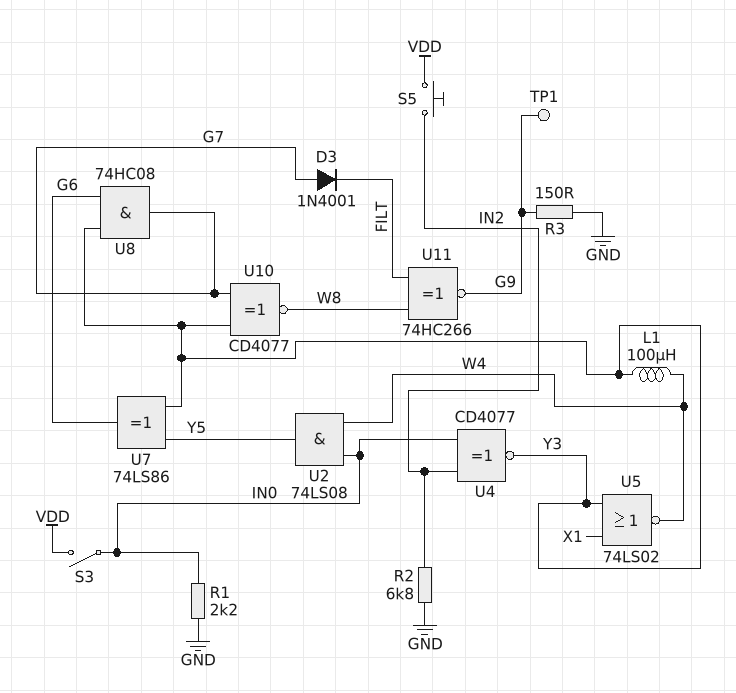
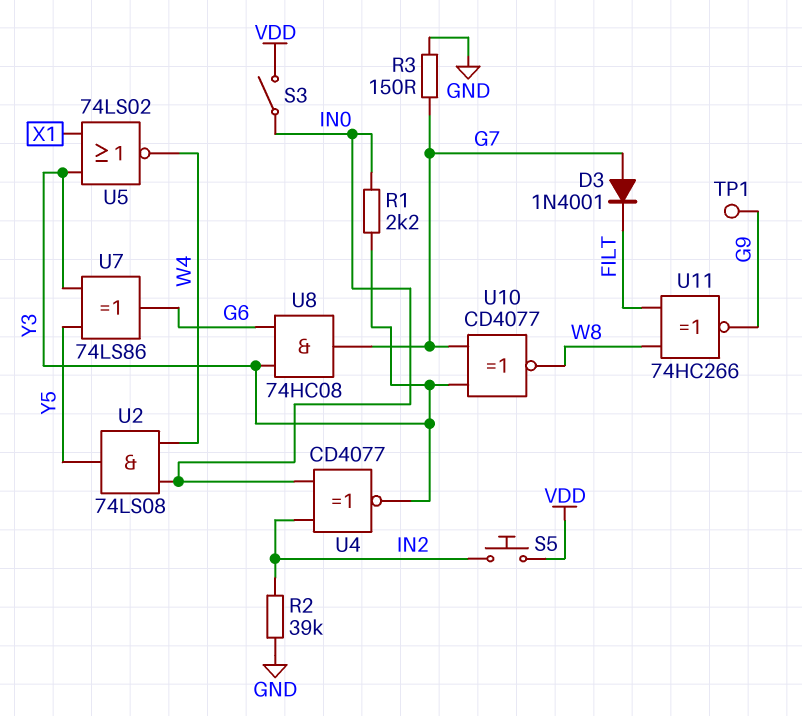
L1: 100uH (W4, Y3) -> none
R1: 2.2k (GND, IN0) -> 2.2k (IN0, Y3)
R2: 6.8k (GND, IN2) -> 39k (GND, IN2)
R3: 150 (G9, GND) -> 150 (G7, GND)

